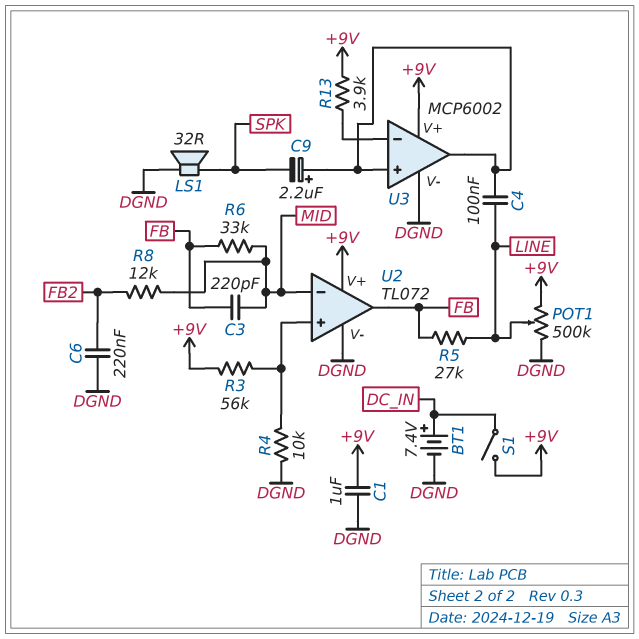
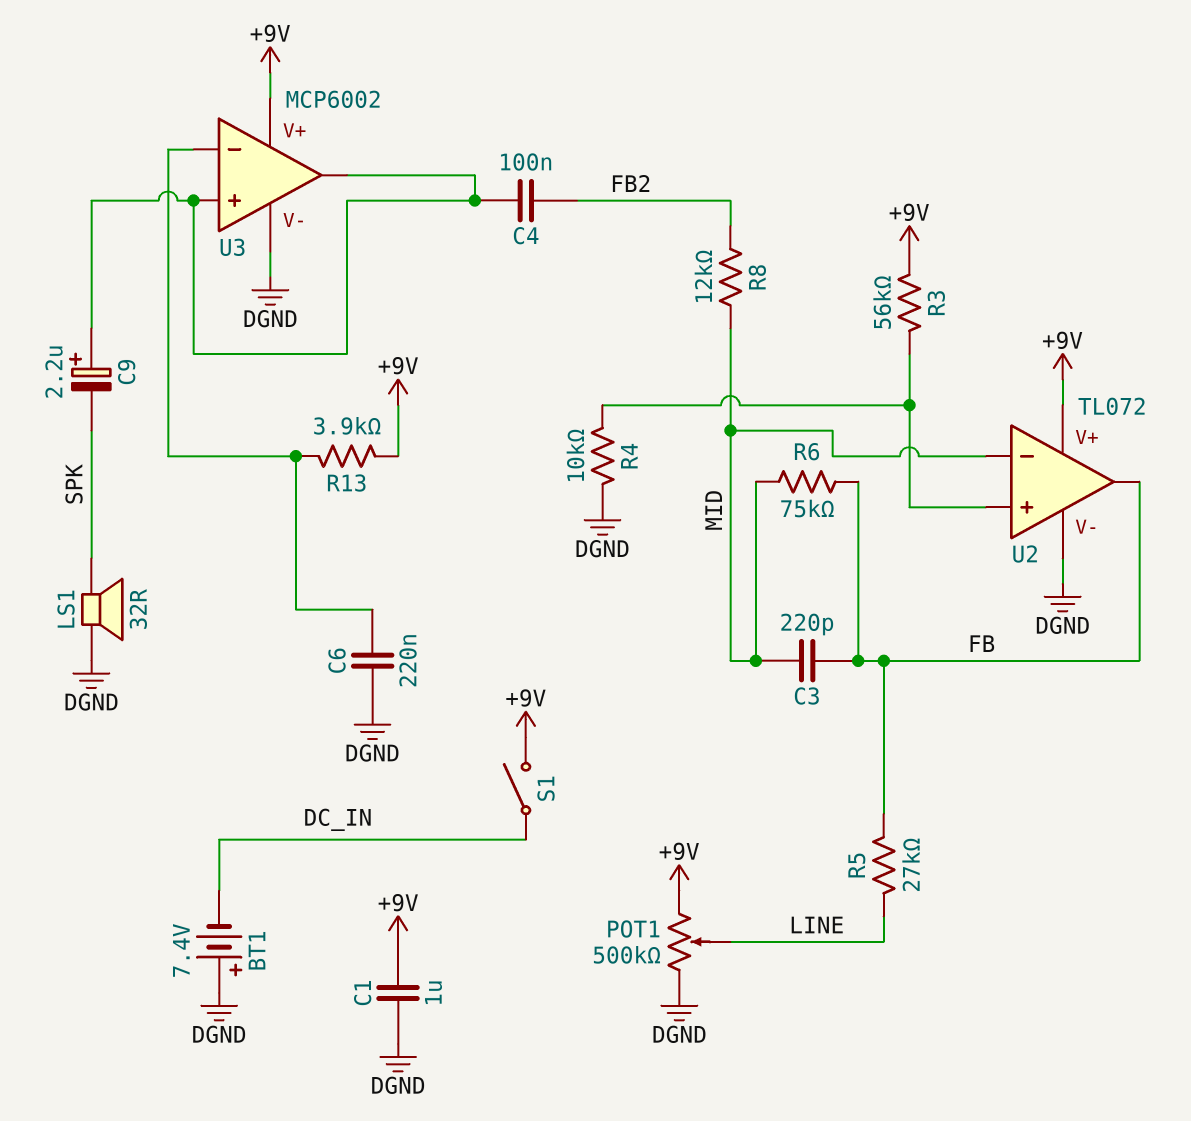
BT1: 7.4V (plus DC_IN, minus DGND) -> 7.4V (plus DGND, minus DC_IN)
C4: 100nF (LINE, U3/in+) -> 100nF (FB2, U3/in+)
C6: 220nF (DGND, FB2) -> 220nF (DGND, U3/in-)
R6: 33k (FB, MID) -> 75k (FB, MID)

